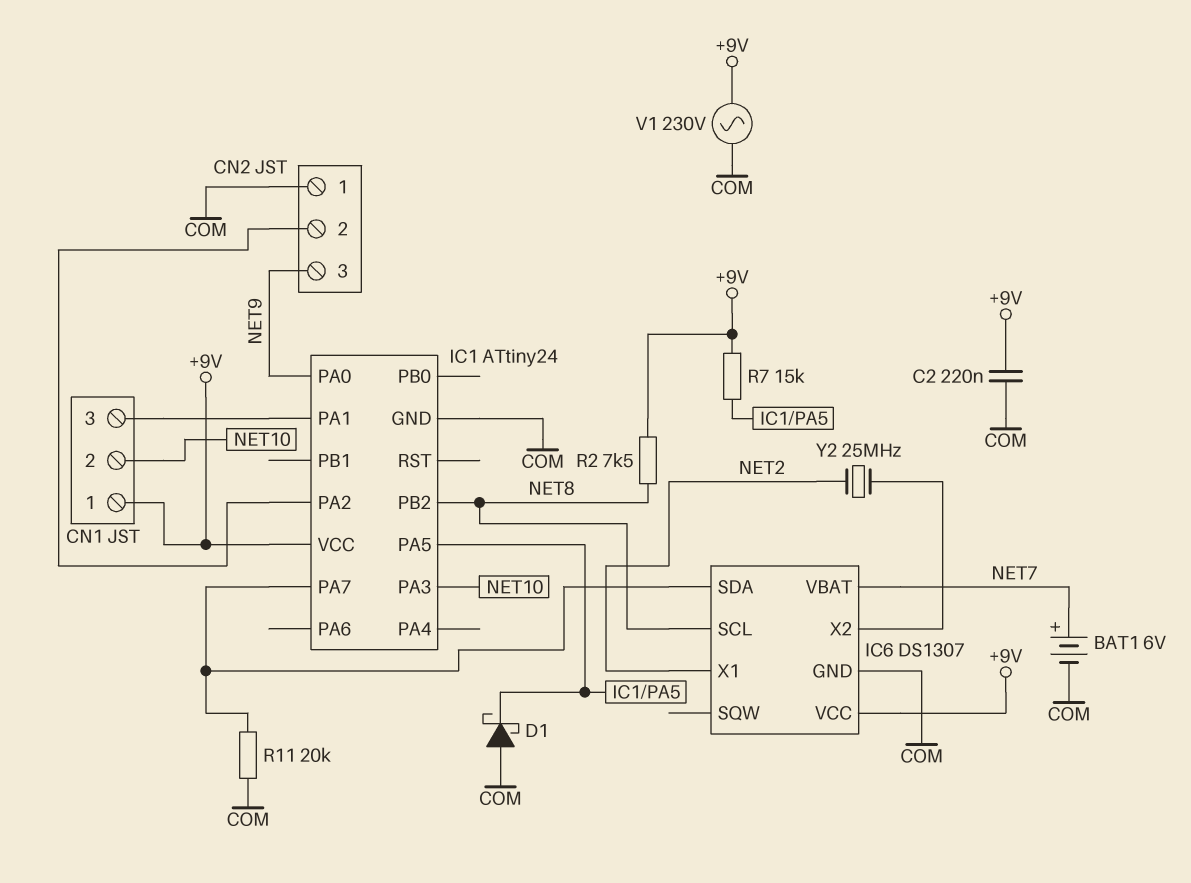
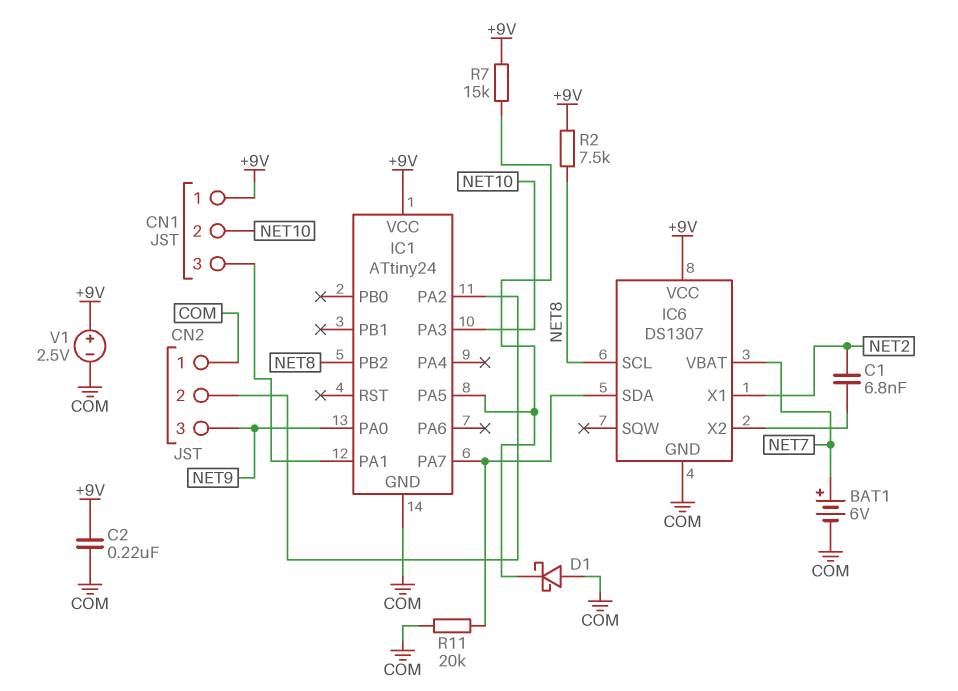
C1: none -> 6.8nF (IC6/X2, NET2)
V1: AC 230V (+9V, COM) -> 2.5V (plus +9V, minus COM)
Y2: 25MHz (IC6/X2, NET2) -> none

